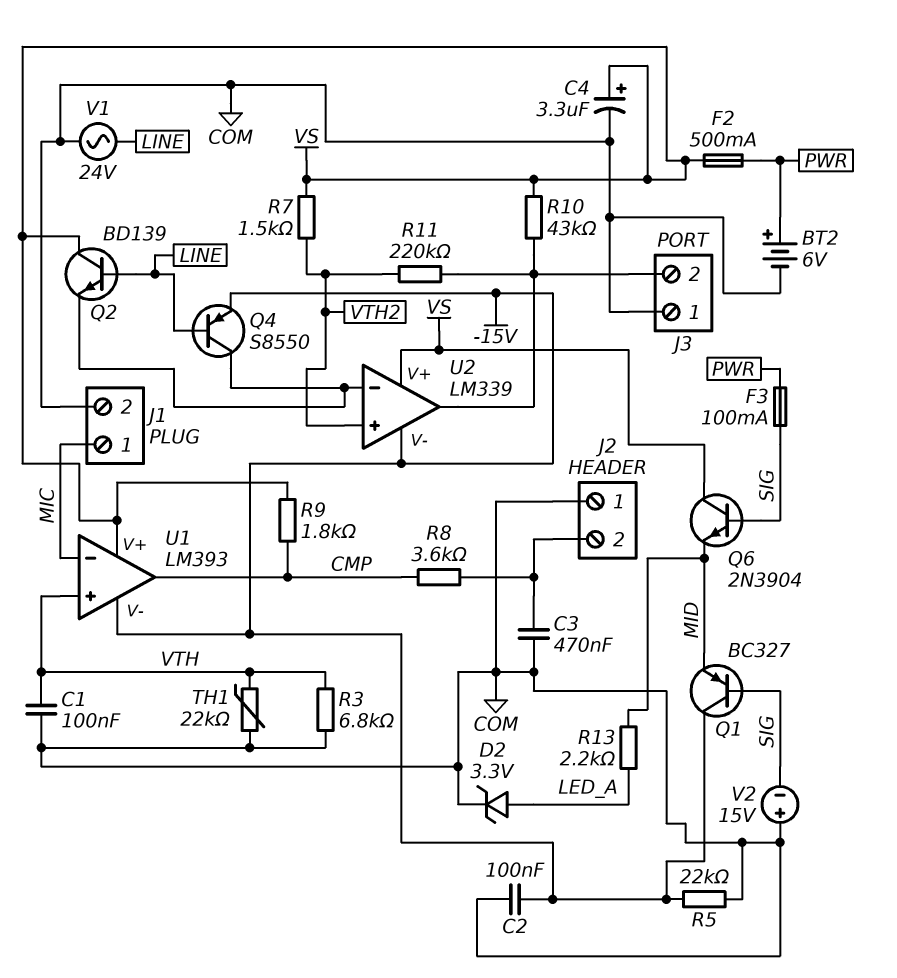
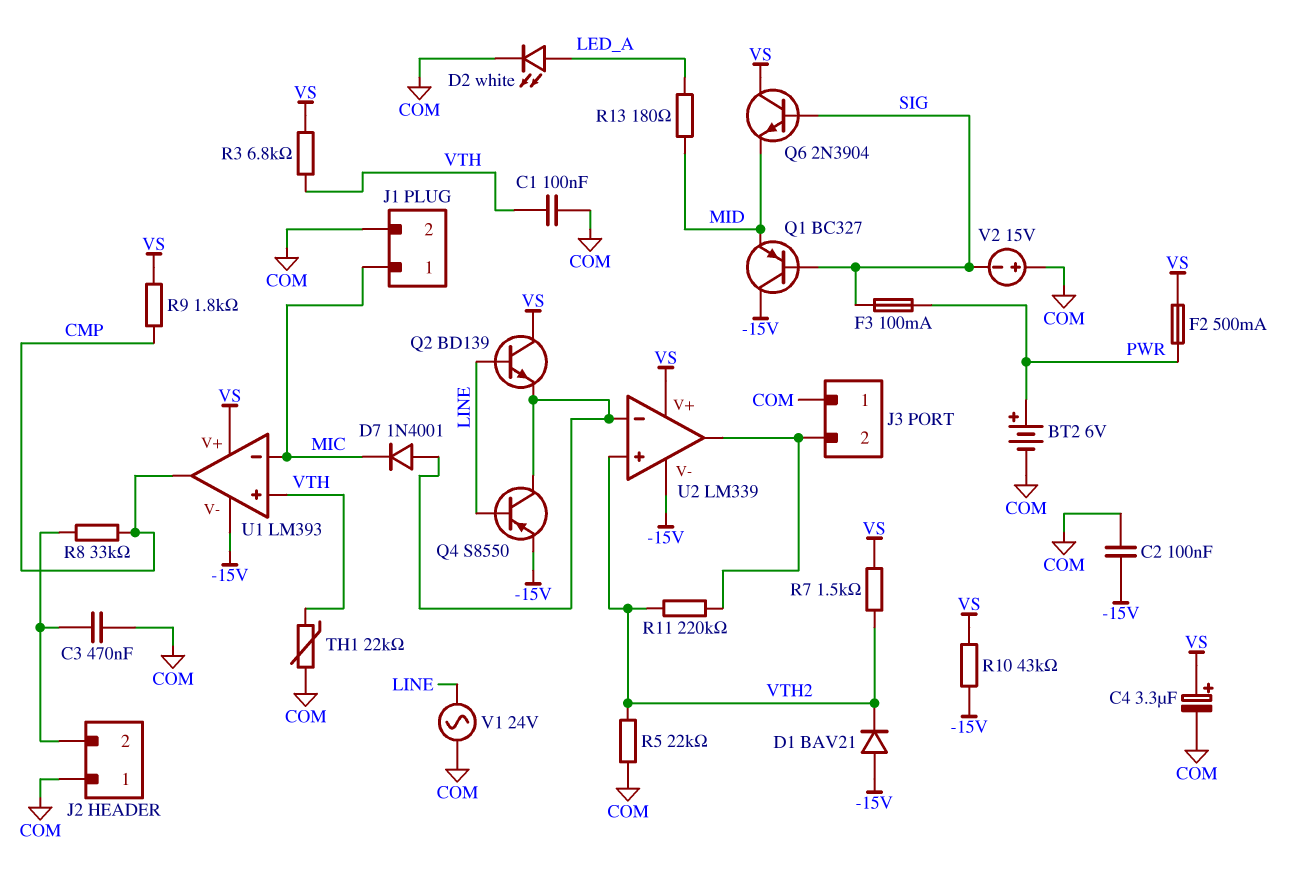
D1: none -> diode BAV21 (A -15V, K VTH2)
D2: zener 3.3V (A LED_A, K COM) -> LED white (A LED_A, K COM)
D7: none -> diode 1N4001 (A U2/in-, K MIC)
R3: 6.8k (COM, VTH) -> 6.8k (VS, VTH)
R5: 22k (-15V, COM) -> 22k (COM, VTH2)
R8: 3.6k (CMP, J2/2) -> 33k (CMP, J2/2)
R10: 43k (J3/2, VS) -> 43k (-15V, VS)
R13: 2.2k (LED_A, MID) -> 180 (LED_A, MID)

